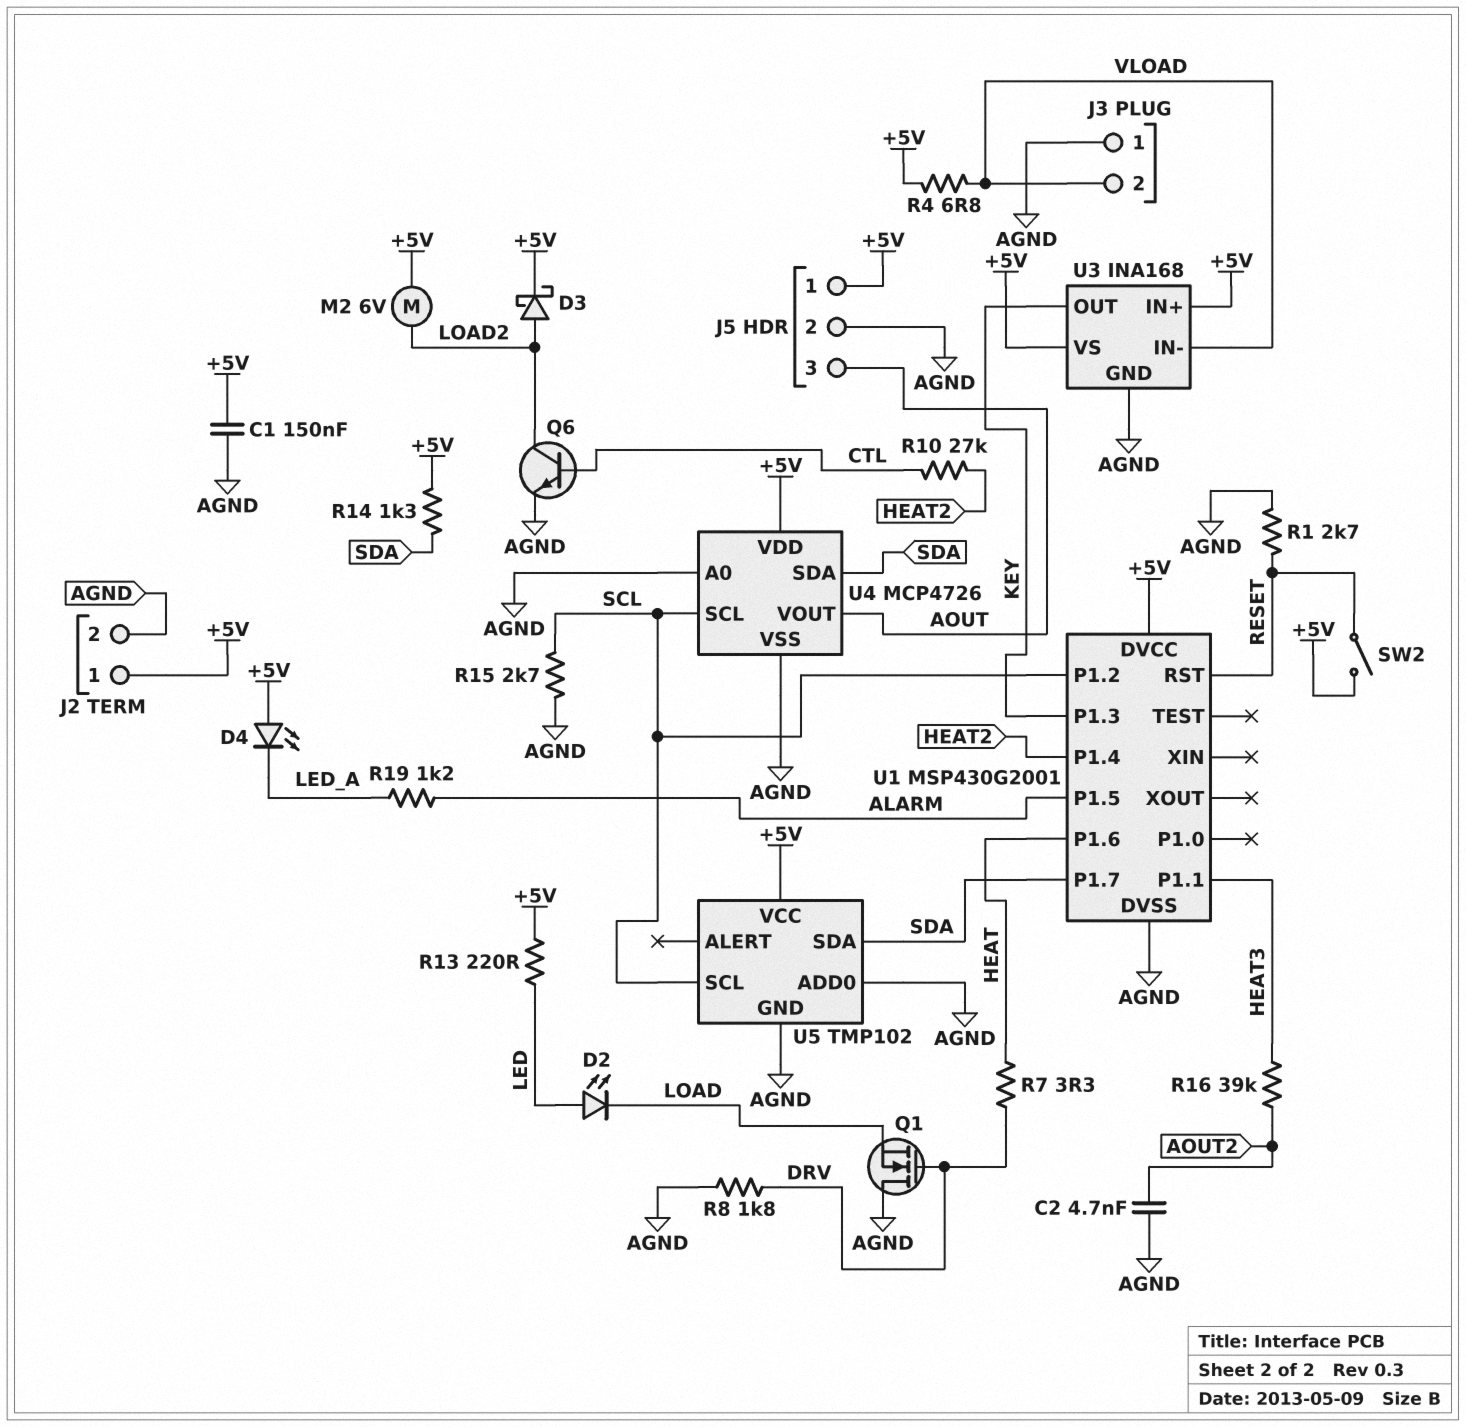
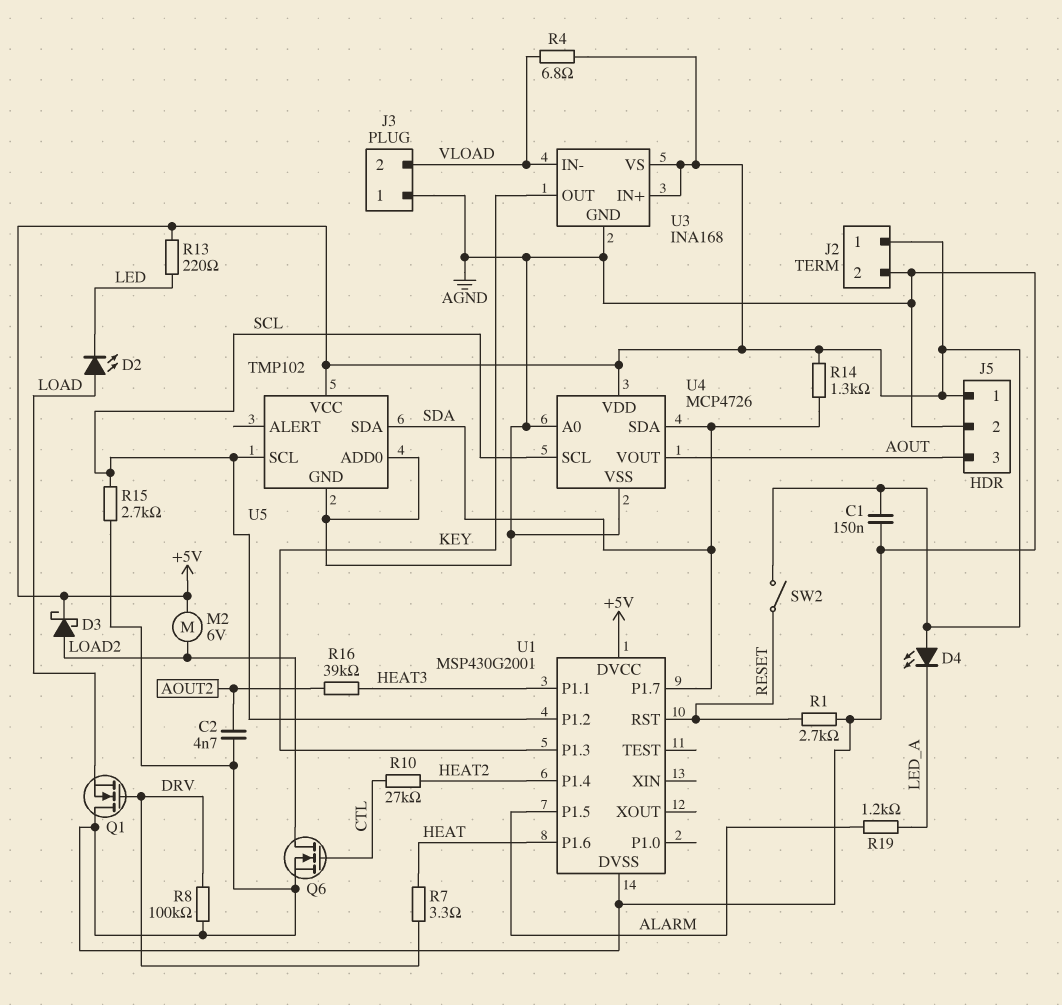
D2: LED (A LED, K LOAD) -> LED (A LOAD, K LED)
Q6: NPN (B CTL, C LOAD2, E AGND) -> NMOS (G CTL, D LOAD2, S AGND)
R8: 1.8k (AGND, DRV) -> 100k (AGND, DRV)

